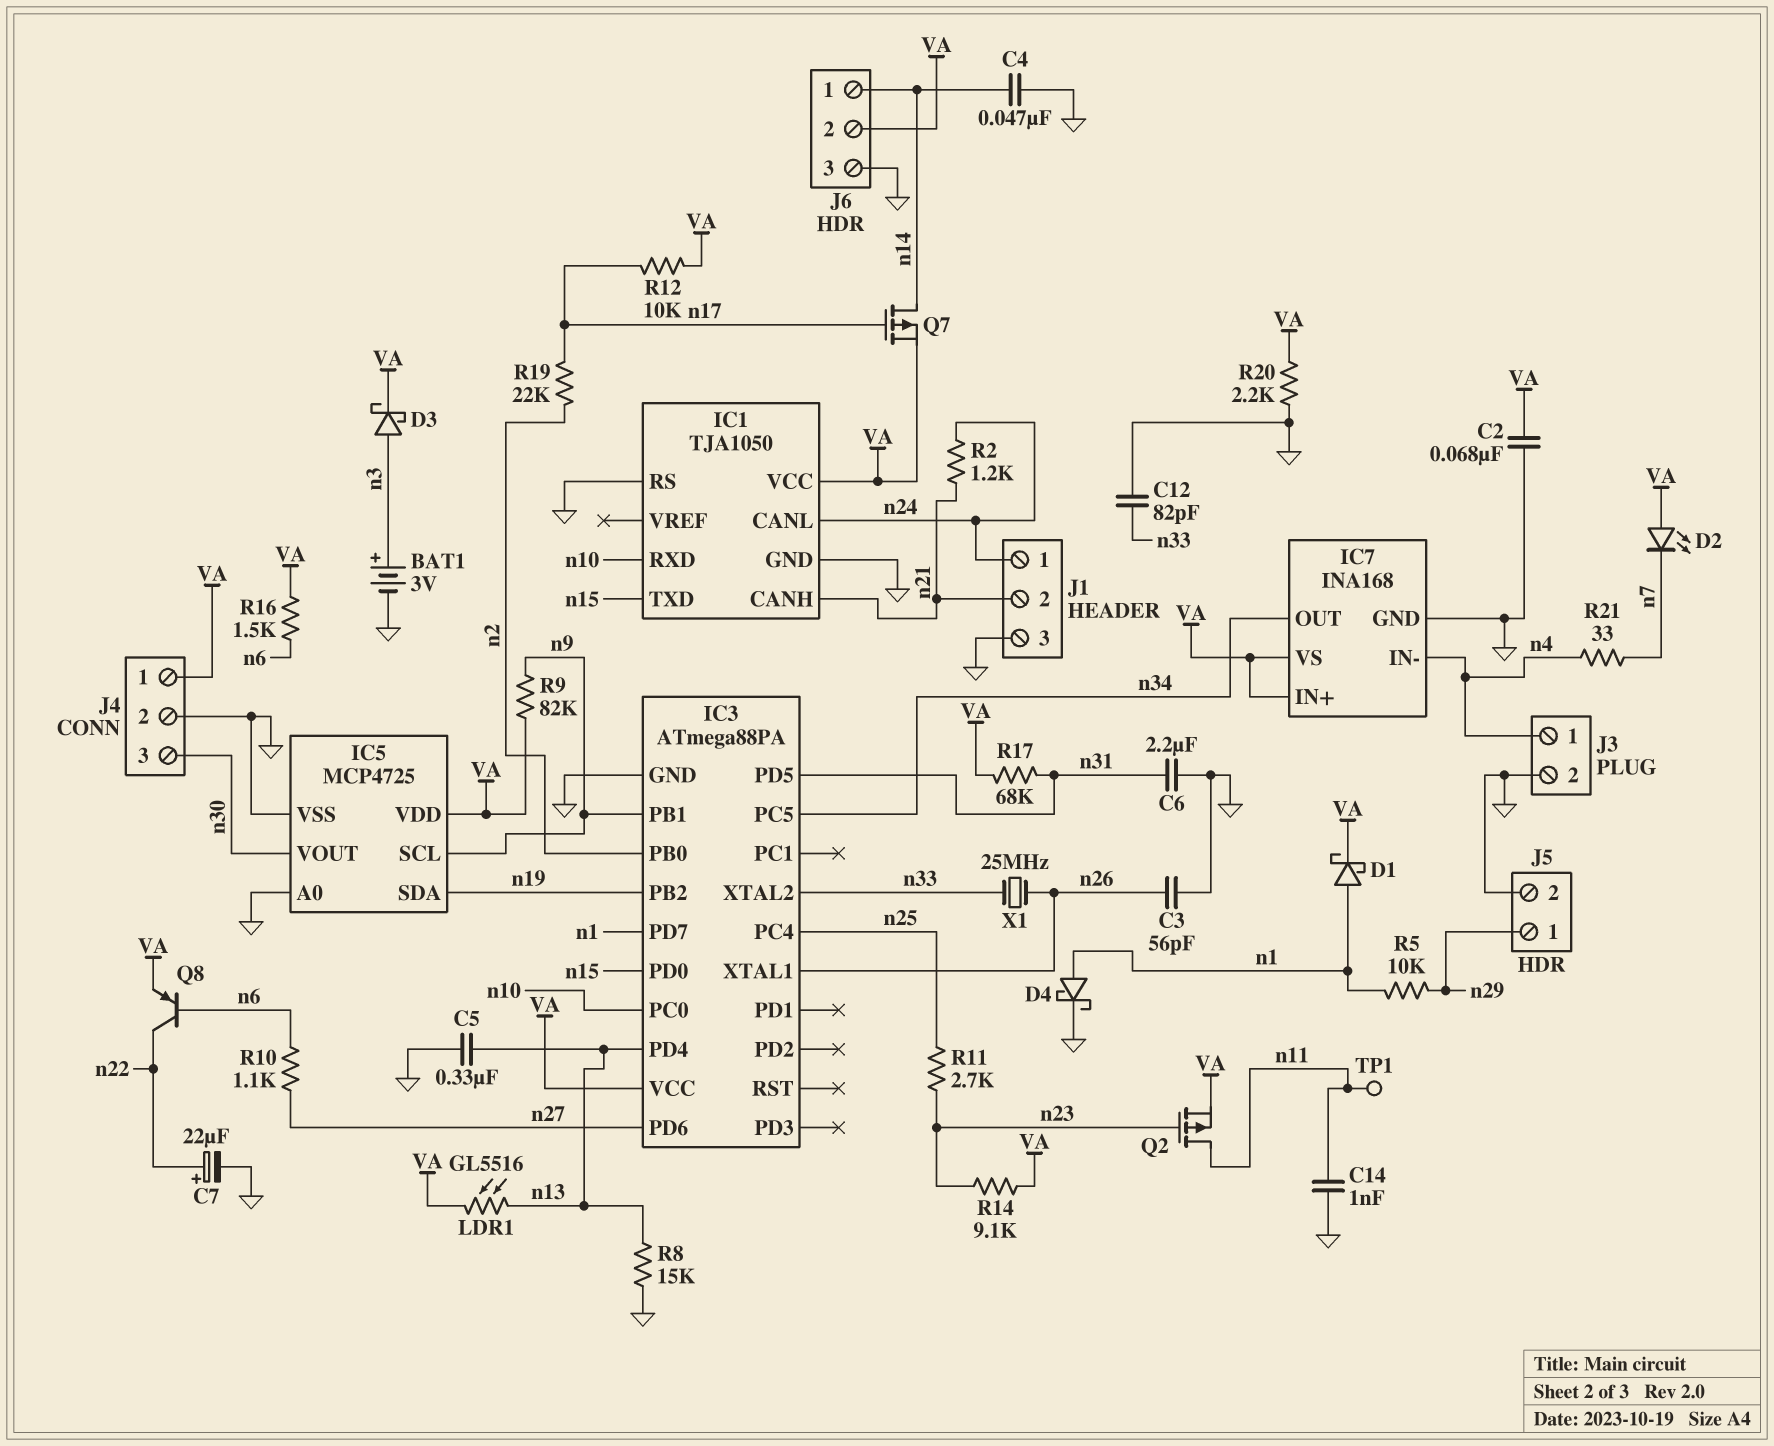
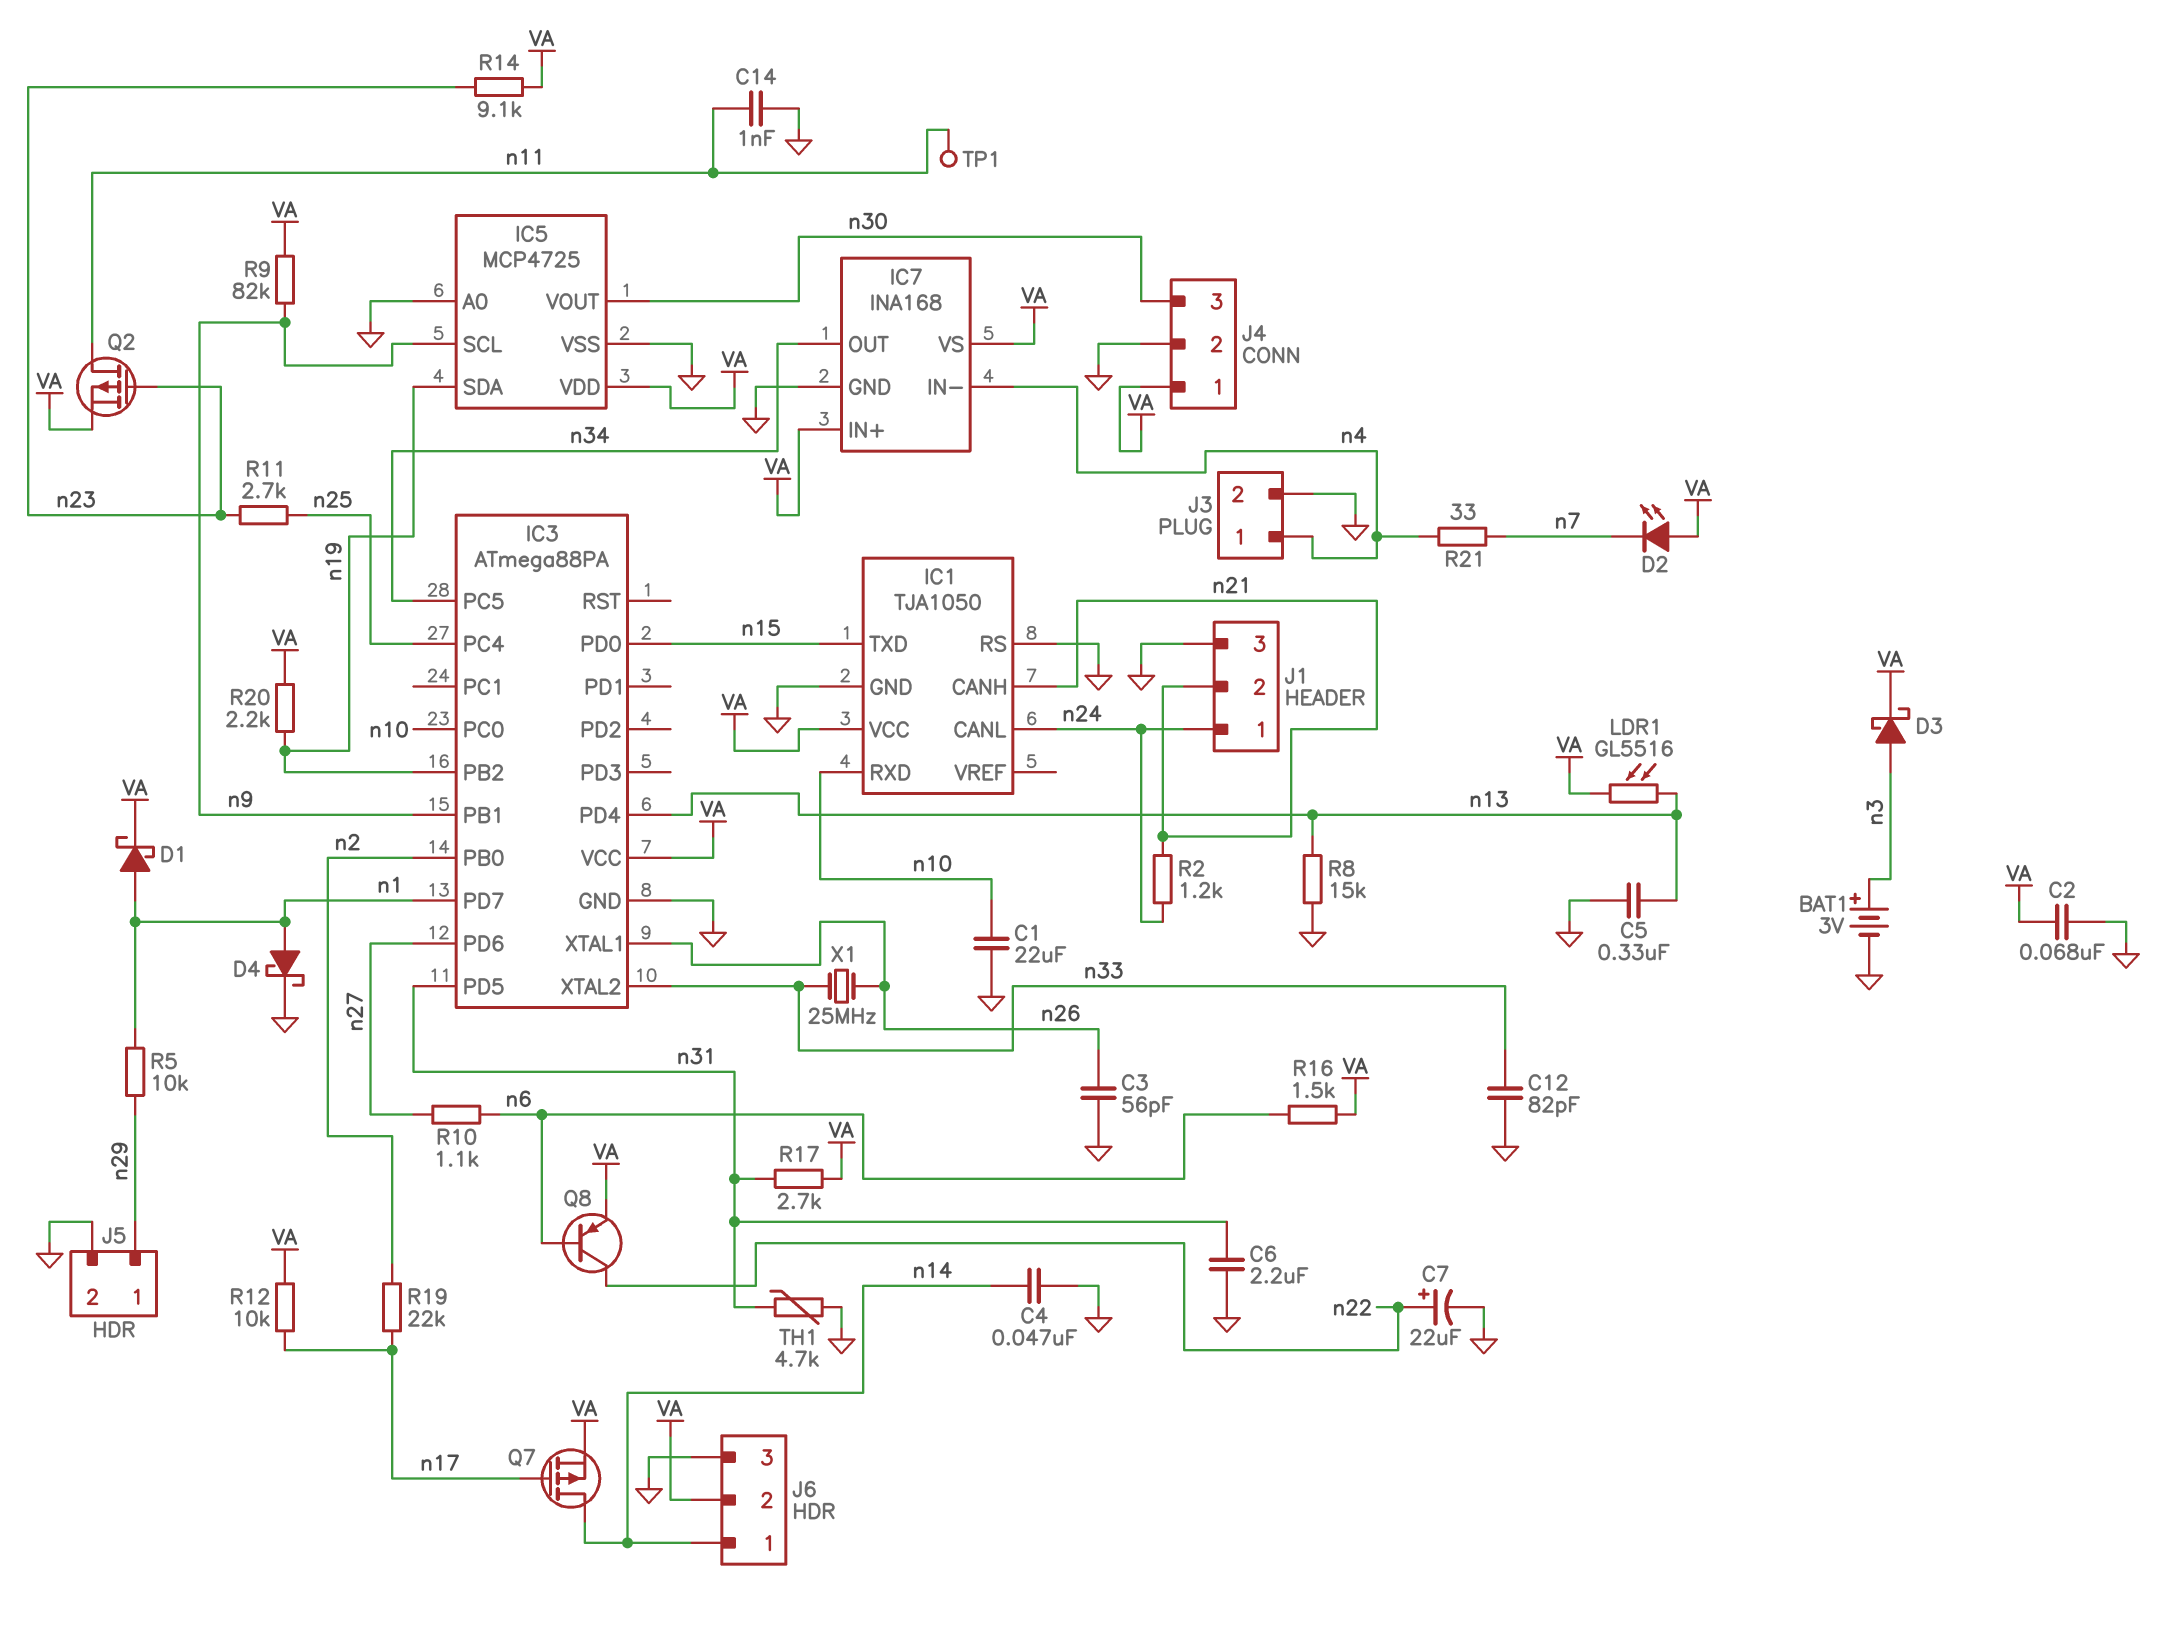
C1: none -> 22uF (GND, n10)
R17: 68k (VA, n31) -> 2.7k (VA, n31)
R20: 2.2k (GND, VA) -> 2.2k (VA, n19)
TH1: none -> 4.7k (GND, n31)

